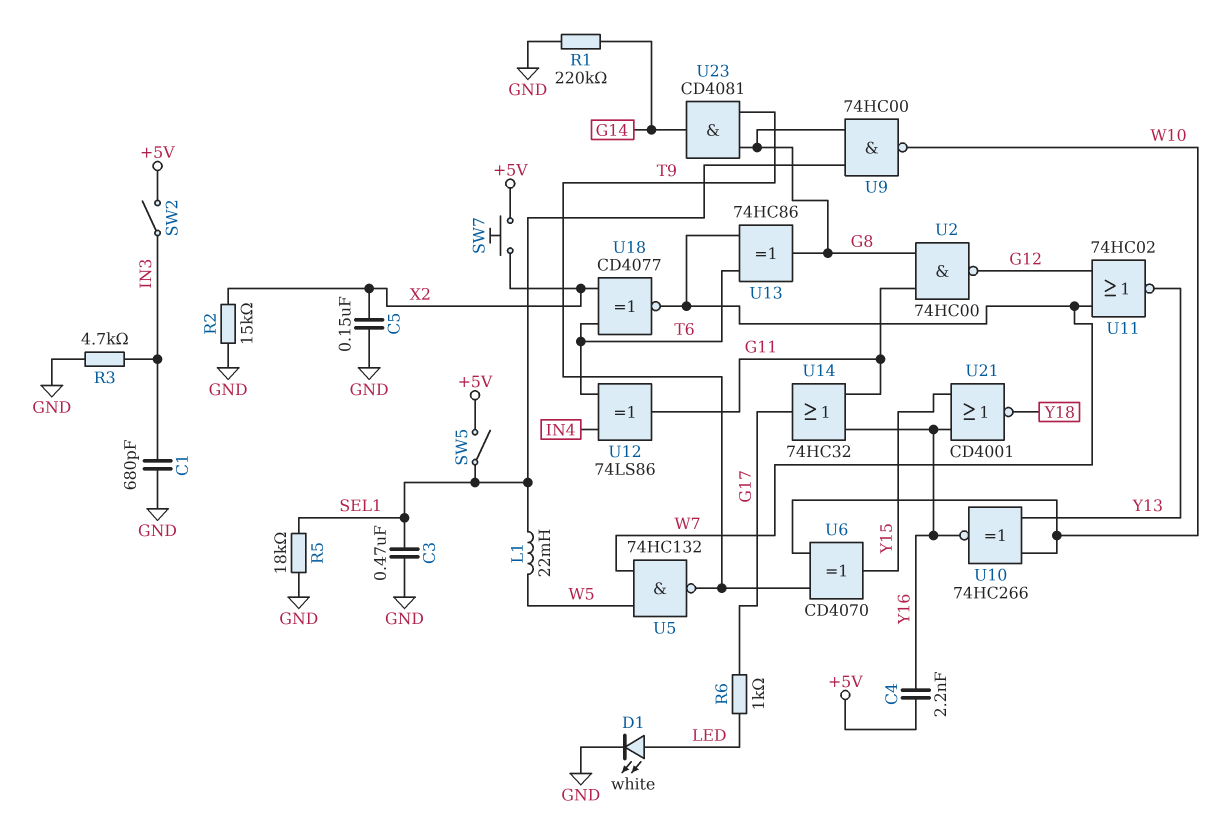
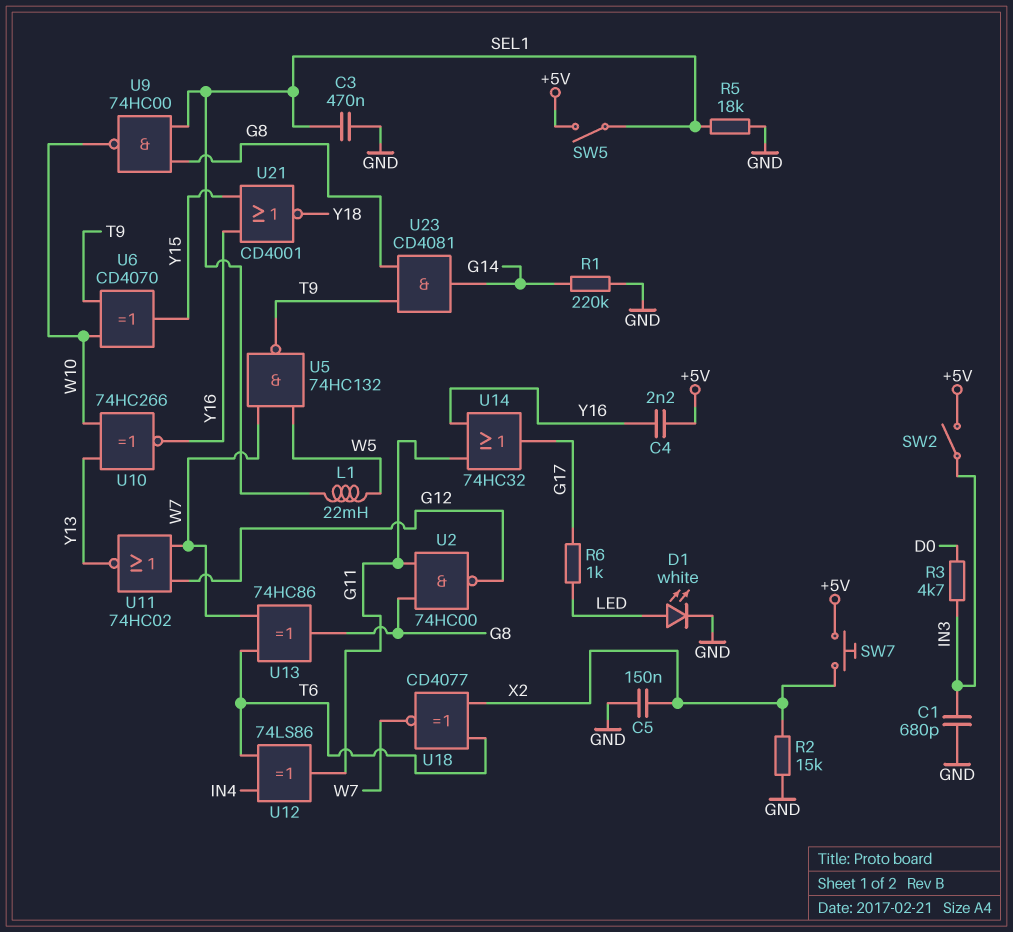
R3: 4.7k (GND, IN3) -> 4.7k (D0, IN3)

